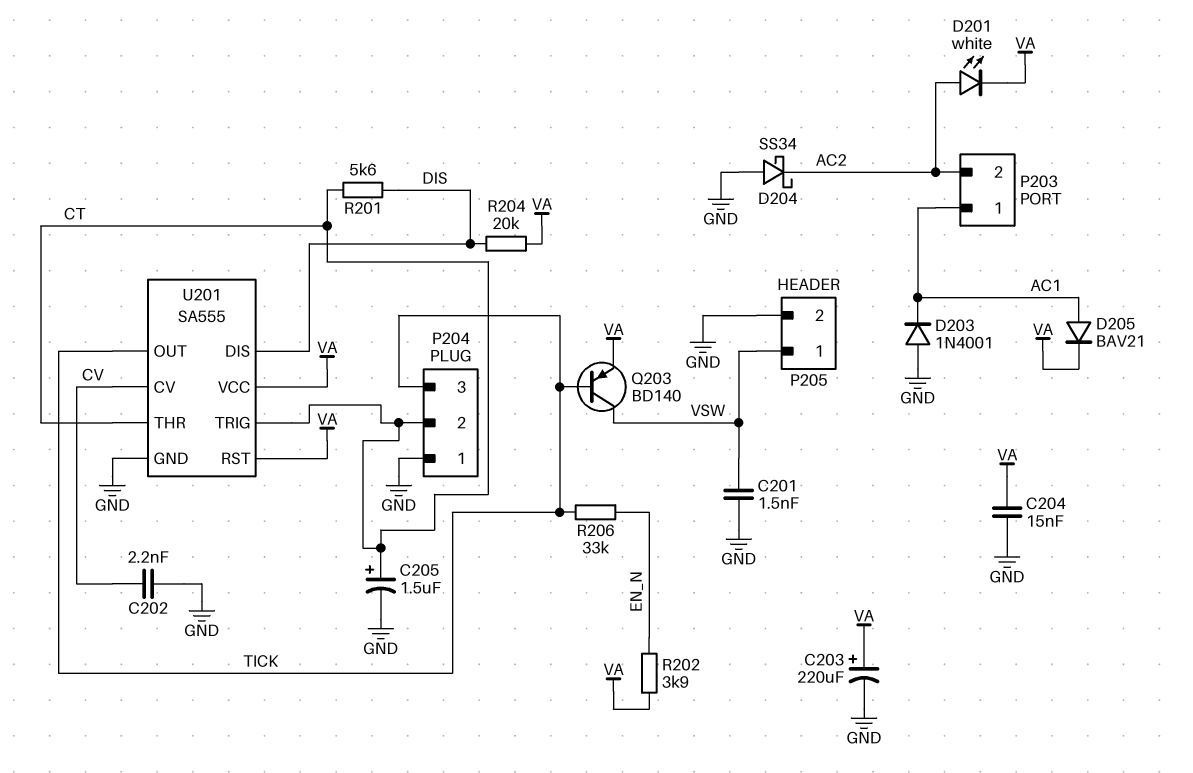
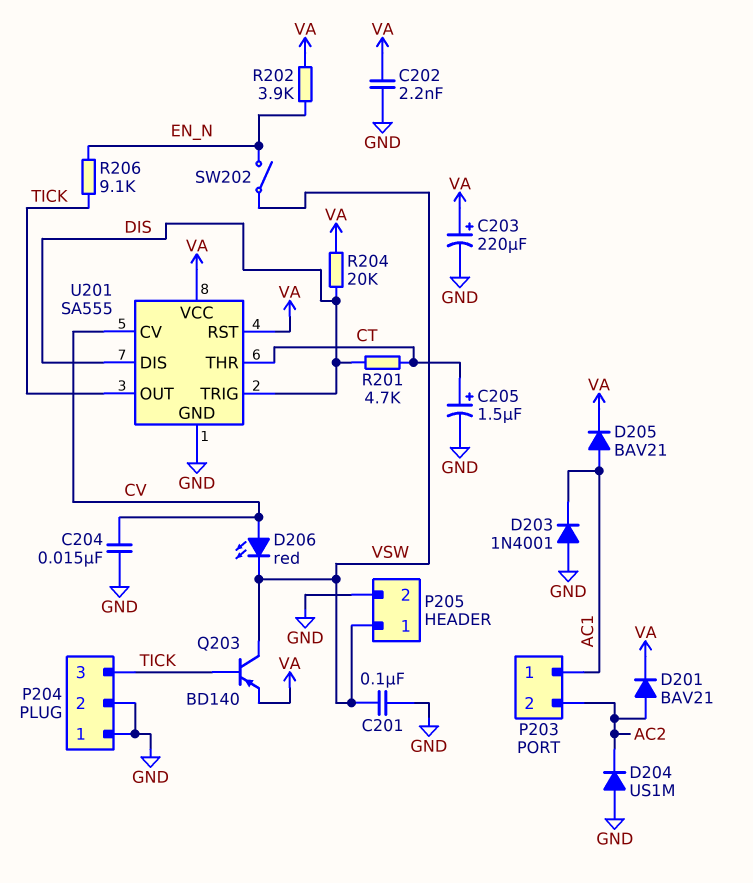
C201: 1.5nF (GND, VSW) -> 100nF (GND, VSW)
C202: 2.2nF (CV, GND) -> 2.2nF (GND, VA)
C204: 15nF (GND, VA) -> 15nF (CV, GND)
D201: LED white (A AC2, K VA) -> diode BAV21 (A AC2, K VA)
D204: schottky SS34 (A GND, K AC2) -> diode US1M (A GND, K AC2)
D206: none -> LED red (A CV, K VSW)
P204 pin 2: CT -> GND
R201: 5.6k (CT, DIS) -> 4.7k (CT, DIS)
R206: 33k (EN_N, TICK) -> 9.1k (EN_N, TICK)
SW202: none -> switch (EN_N, VSW)
U201 pin TRIG: CT -> DIS

